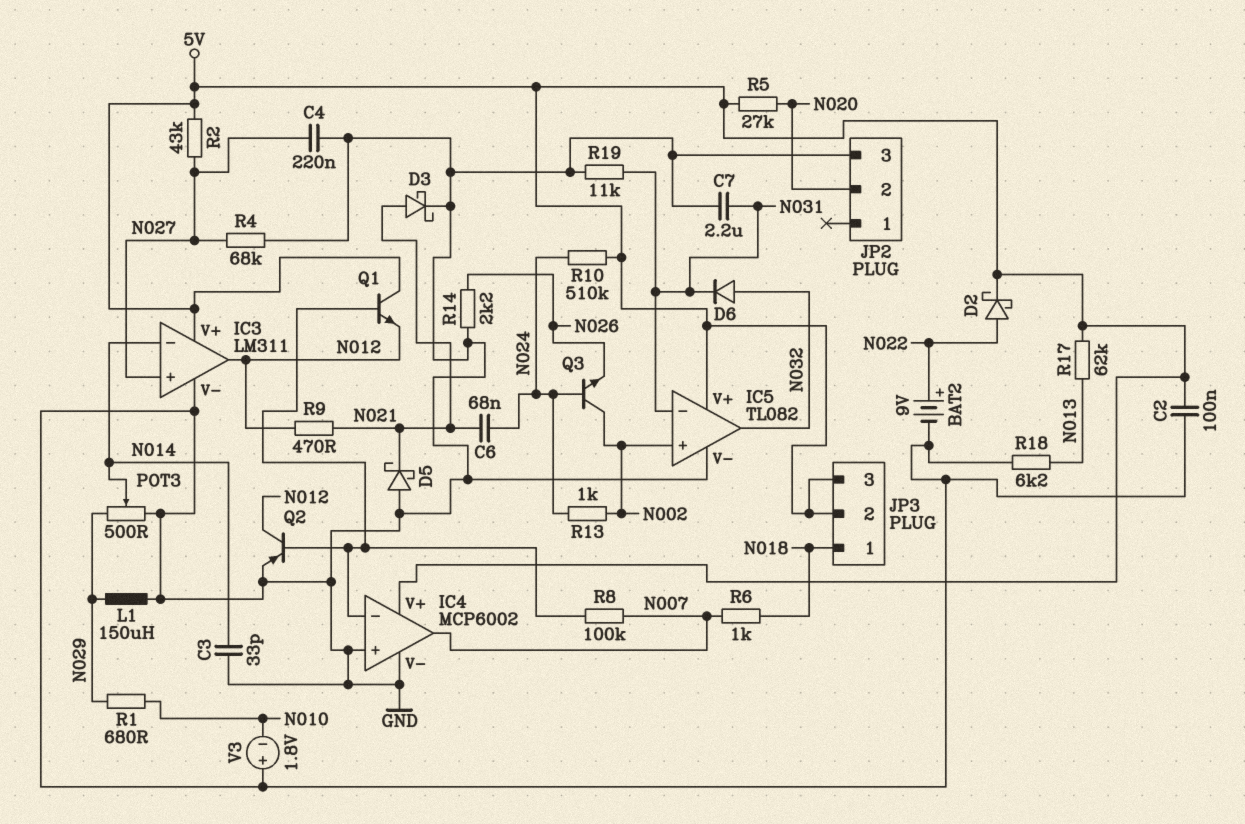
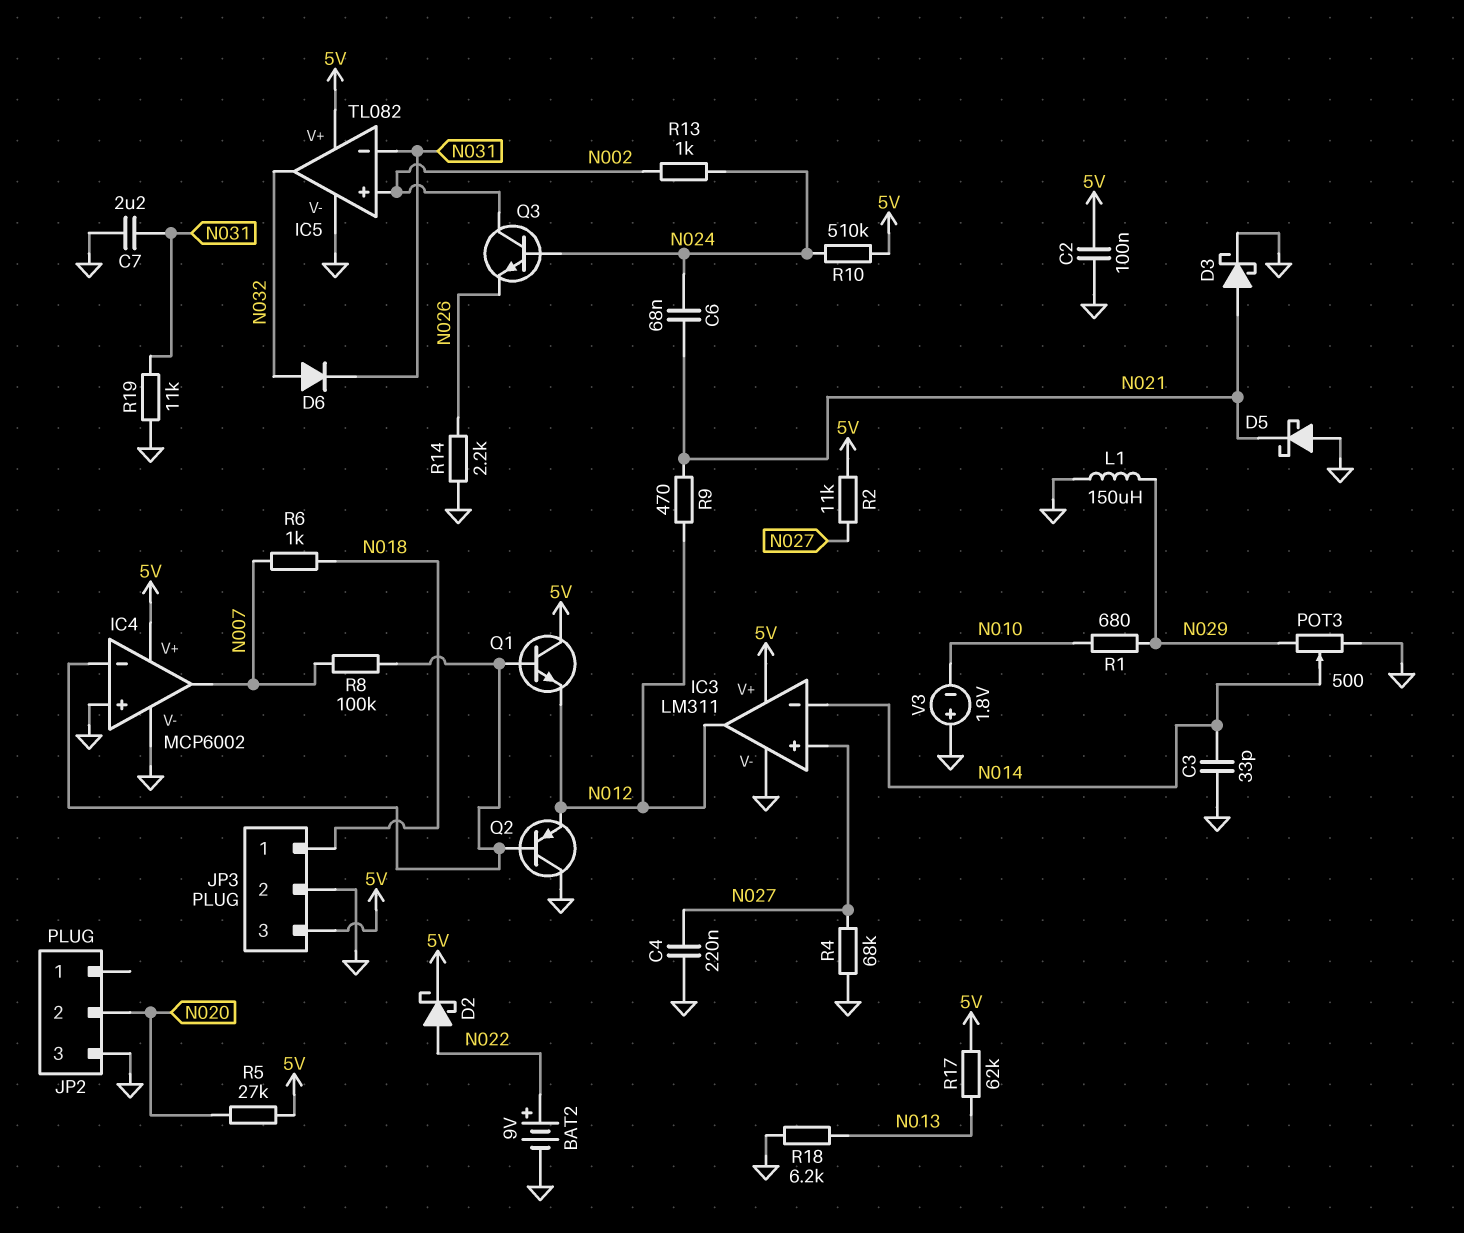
JP3 pin 2: 5V -> GND
Q2: PNP (B IC4/in-, C N012, E GND) -> PNP (B IC4/in-, C GND, E N012)
R2: 43k (5V, N027) -> 11k (5V, N027)

